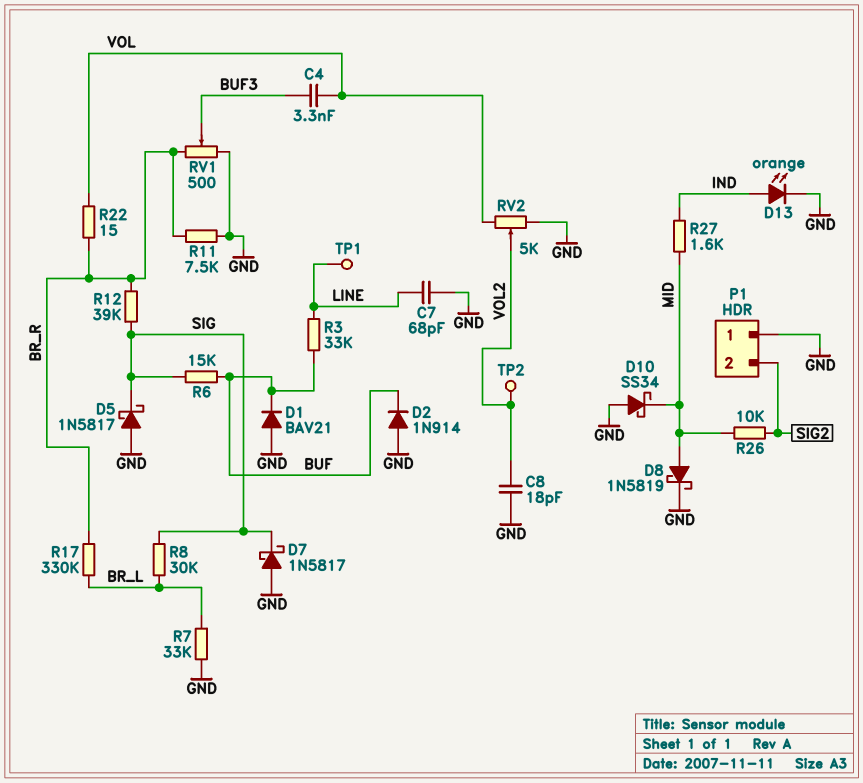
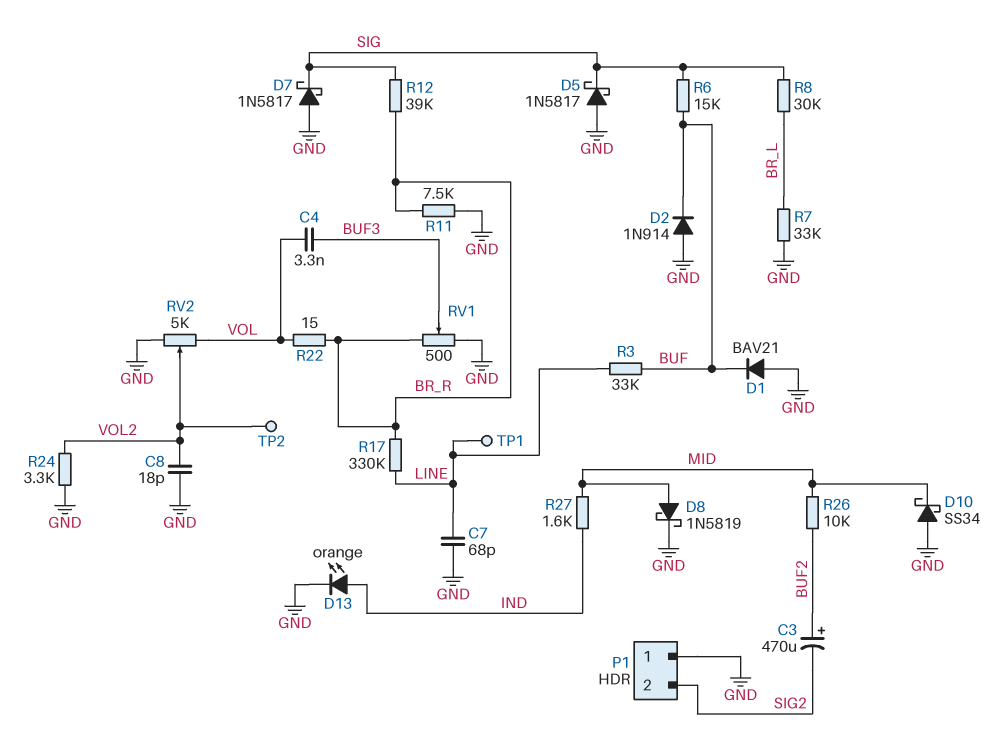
C3: none -> 470uF (plus BUF2, minus SIG2)
R17: 330k (BR_L, BR_R) -> 330k (BR_R, LINE)
R24: none -> 3.3k (GND, VOL2)
R26: 10k (MID, SIG2) -> 10k (BUF2, MID)

